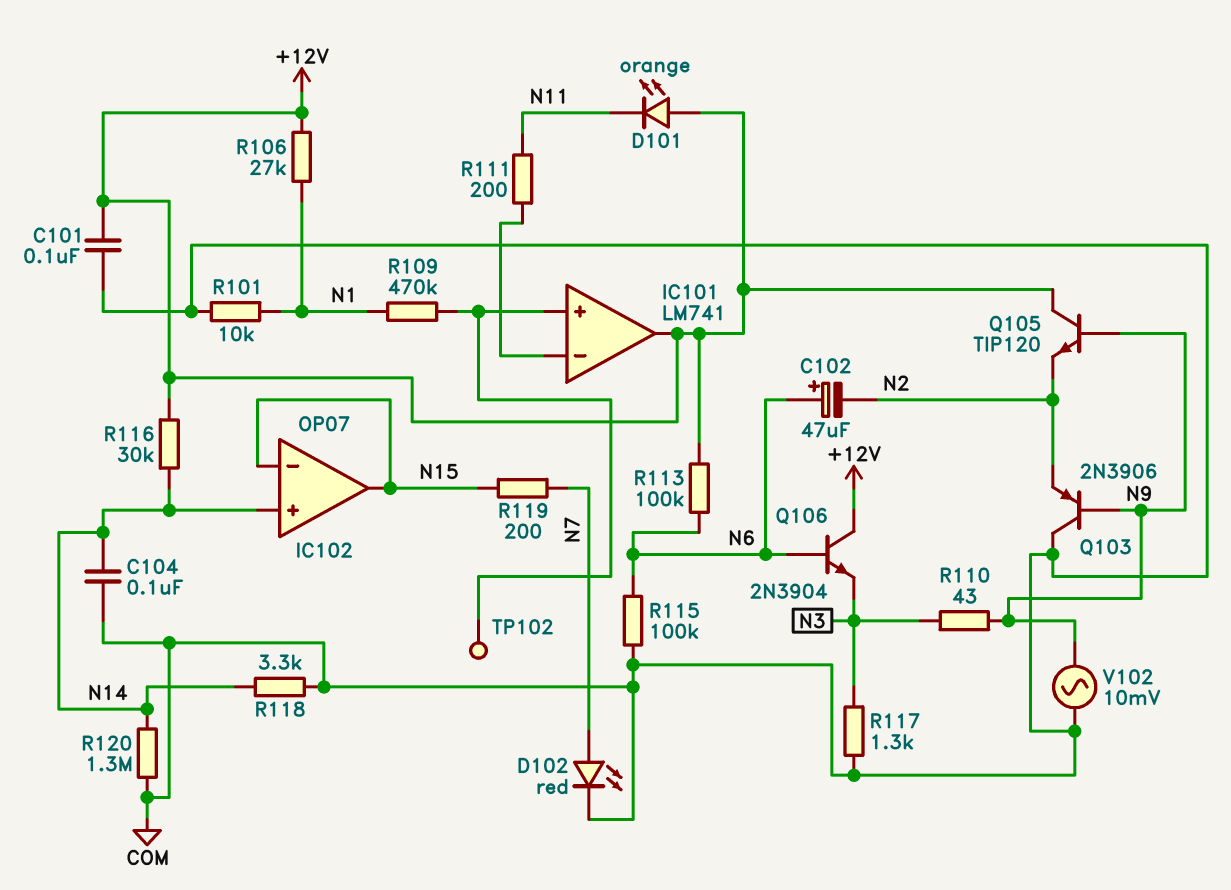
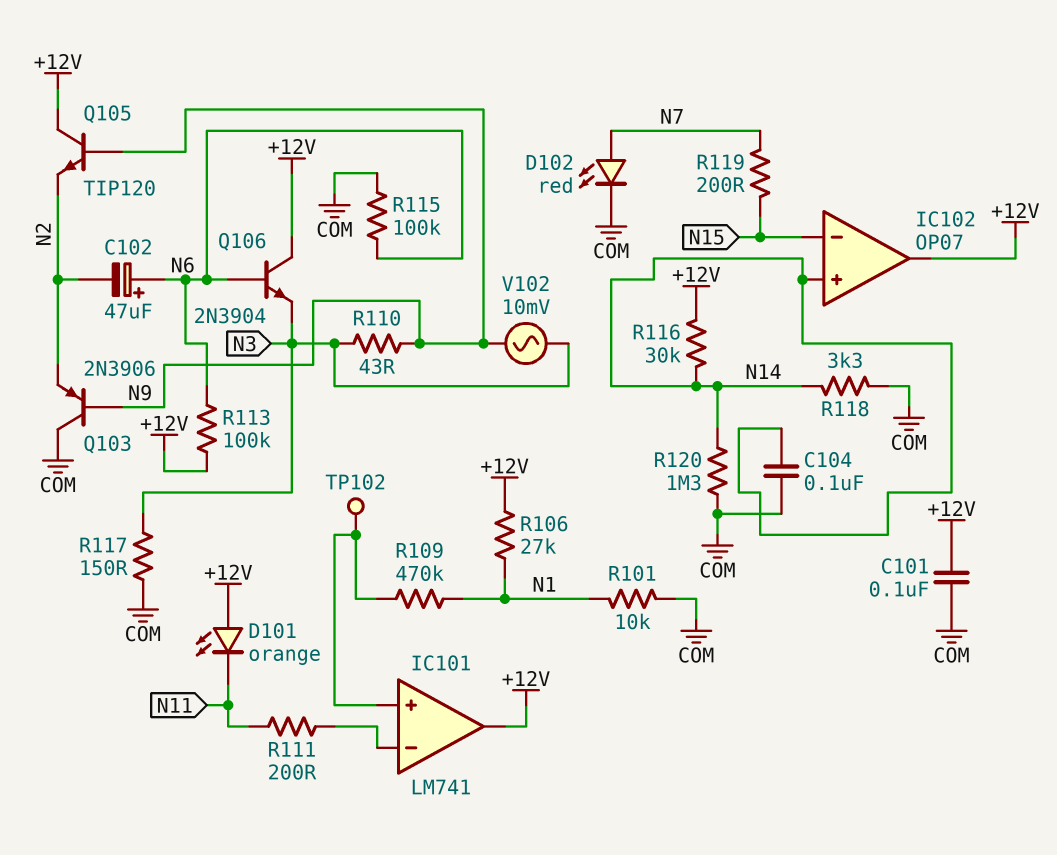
IC102 pin out: N15 -> +12V
R117: 1.3k (COM, N3) -> 150 (COM, N3)
V102: AC 10mV (COM, N9) -> AC 10mV (N3, N9)

